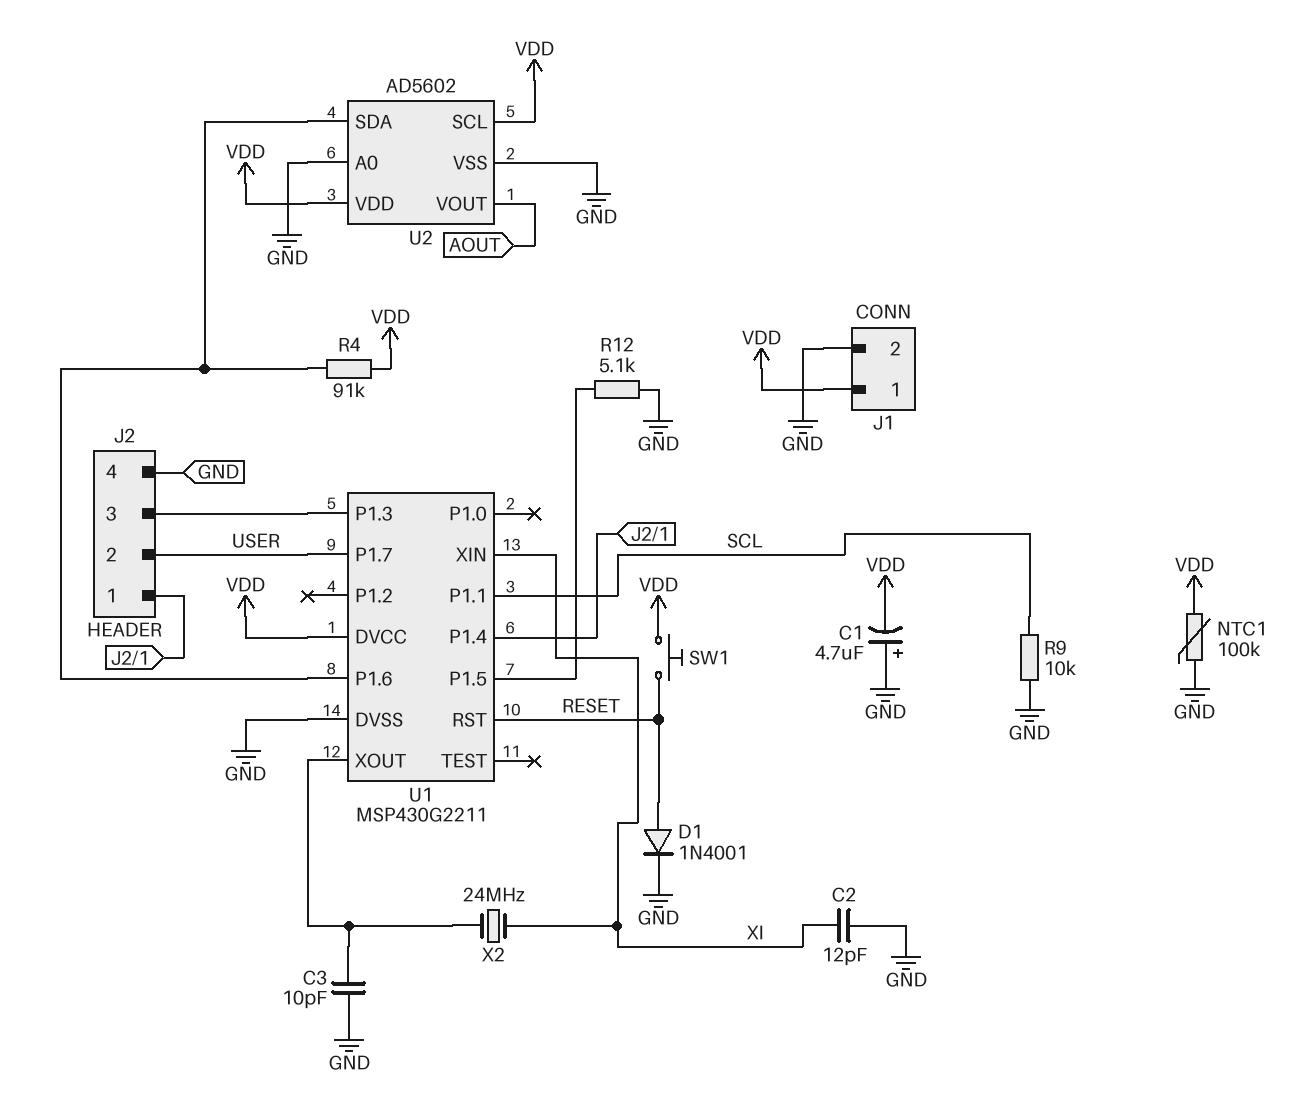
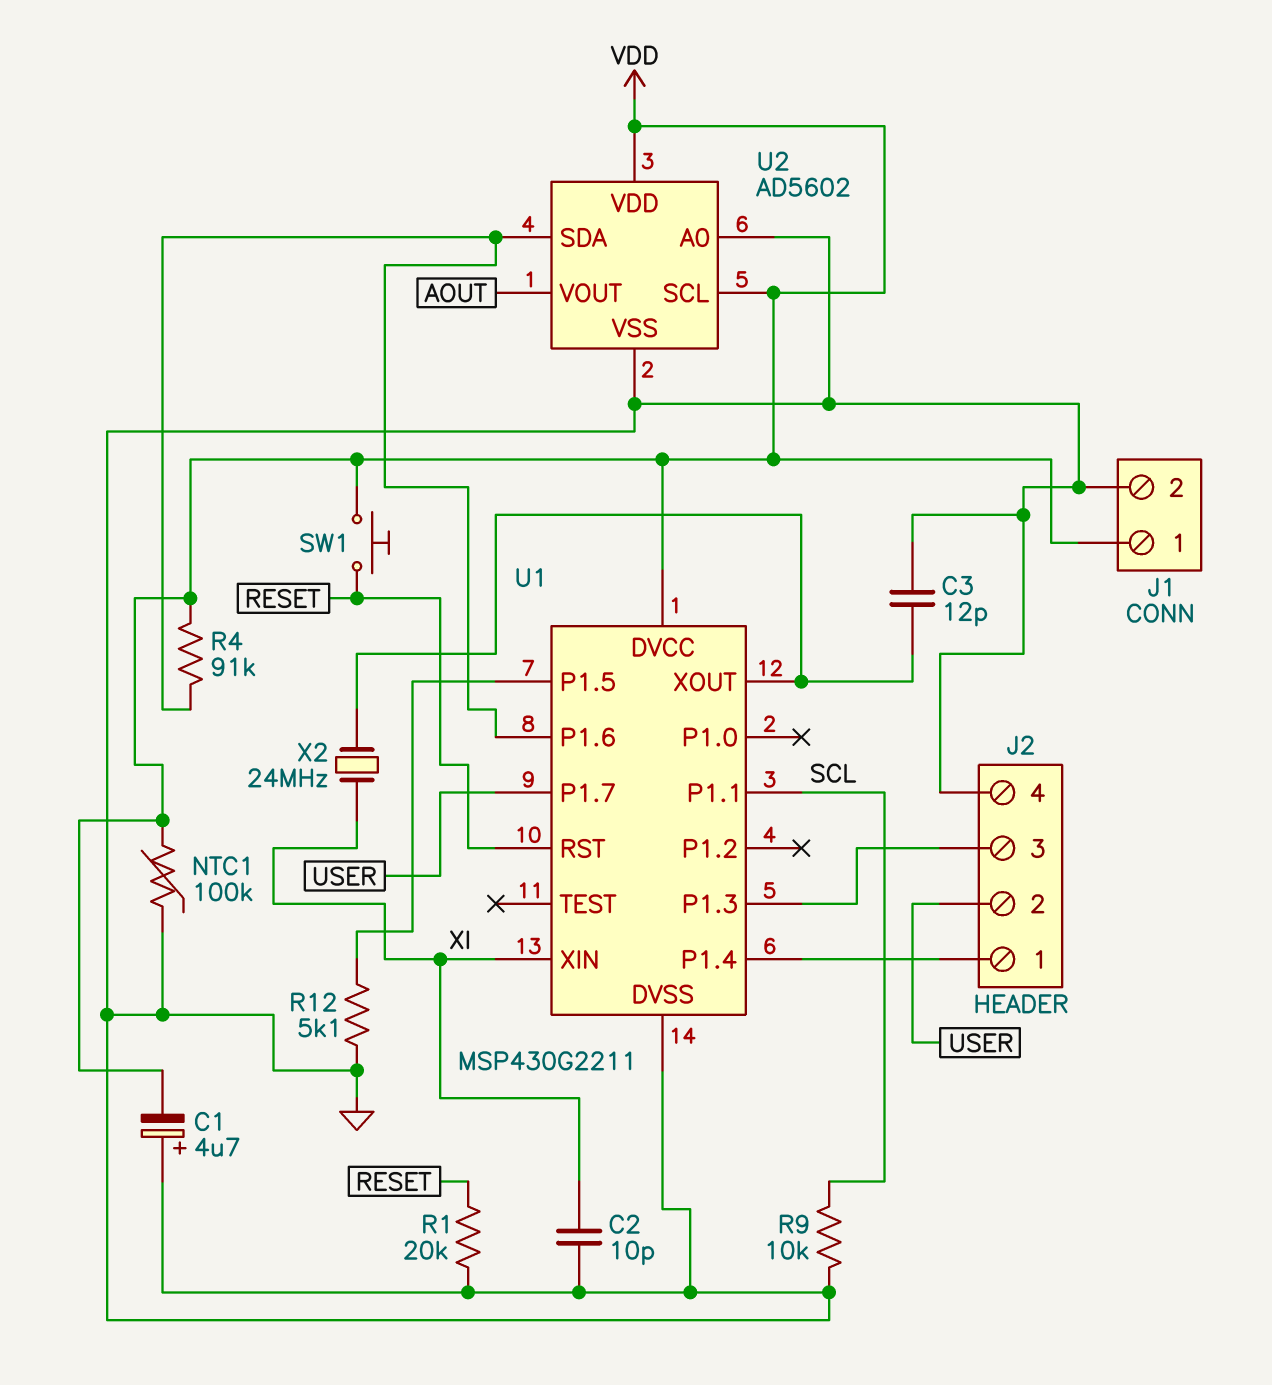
C2: 12pF (GND, XI) -> 10pF (GND, XI)
C3: 10pF (GND, U1/XOUT) -> 12pF (GND, U1/XOUT)
D1: diode 1N4001 (A RESET, K GND) -> none
R1: none -> 20k (GND, RESET)

